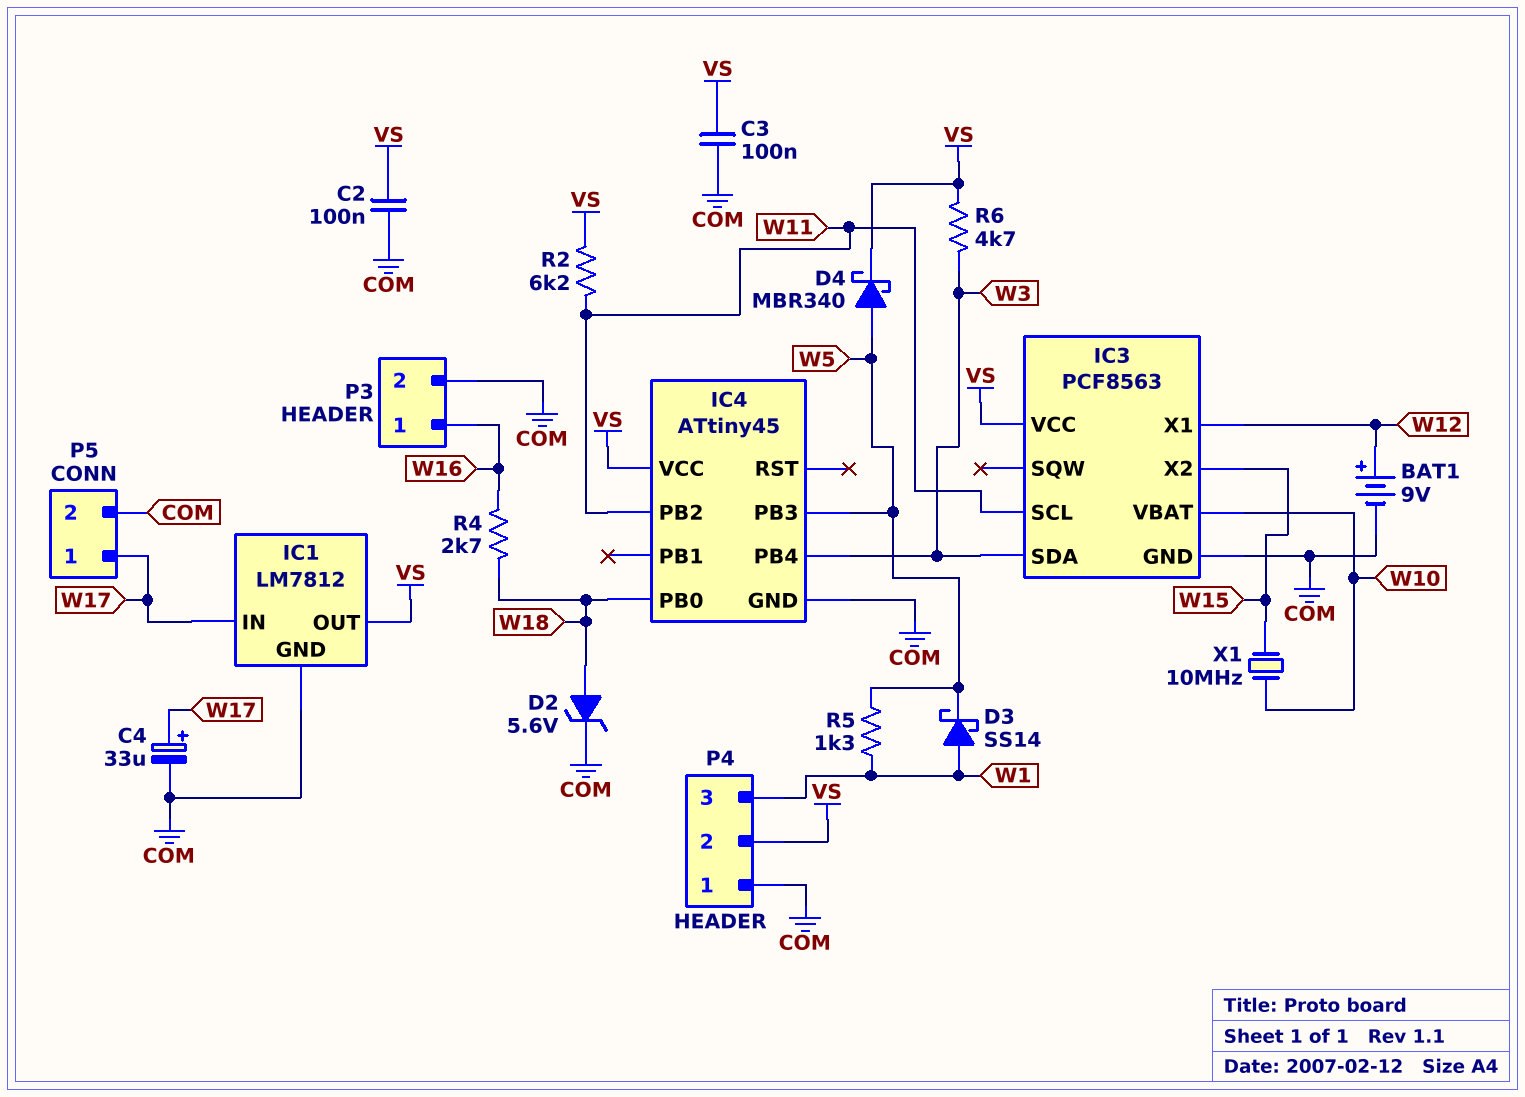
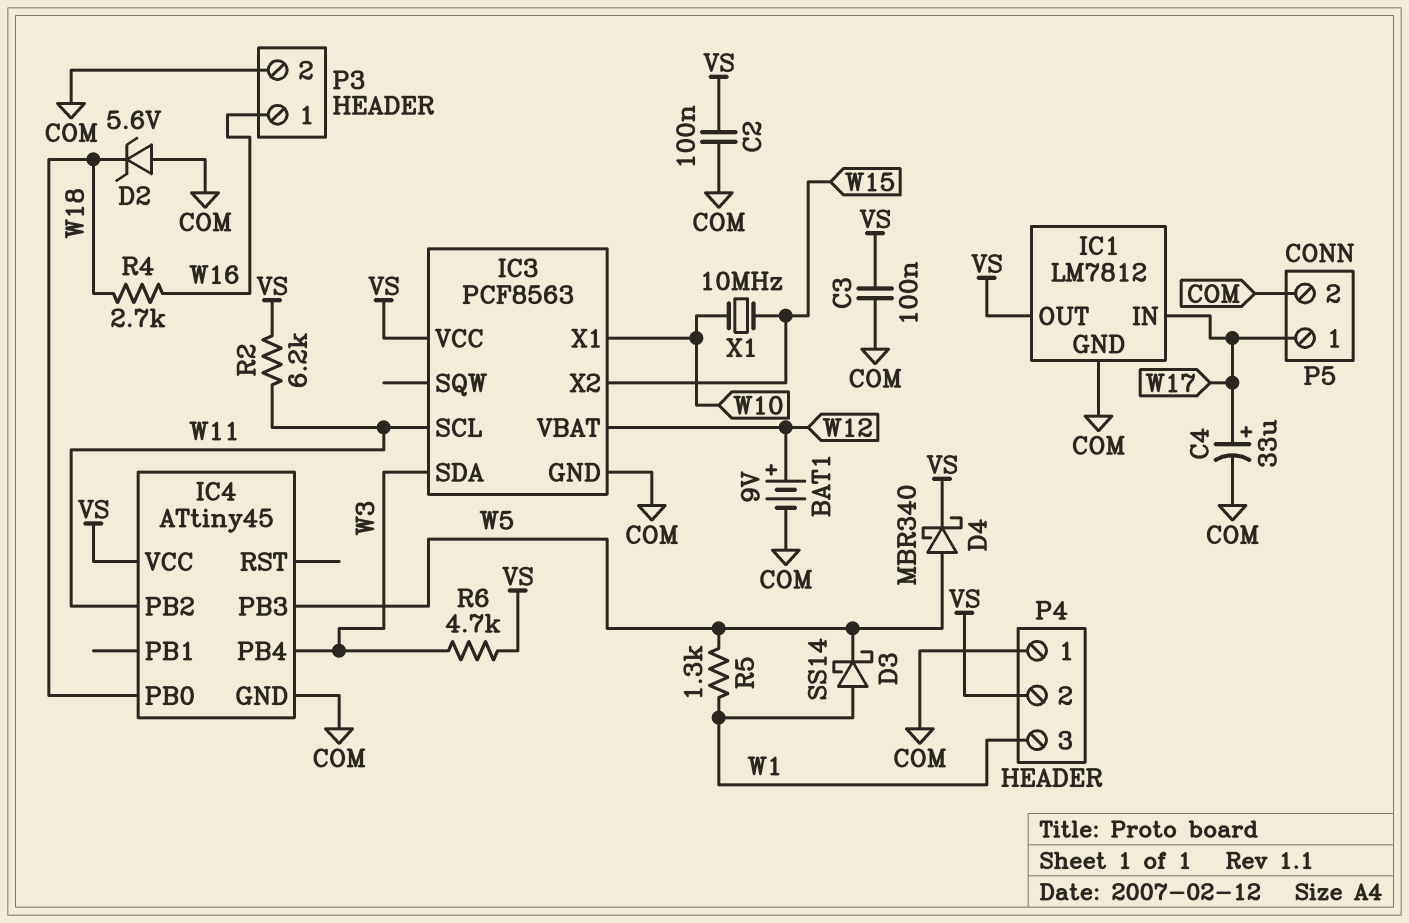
D2: zener 5.6V (A W18, K COM) -> zener 5.6V (A COM, K W18)
IC3 pin VBAT: W10 -> W12
IC3 pin X1: W12 -> W10

